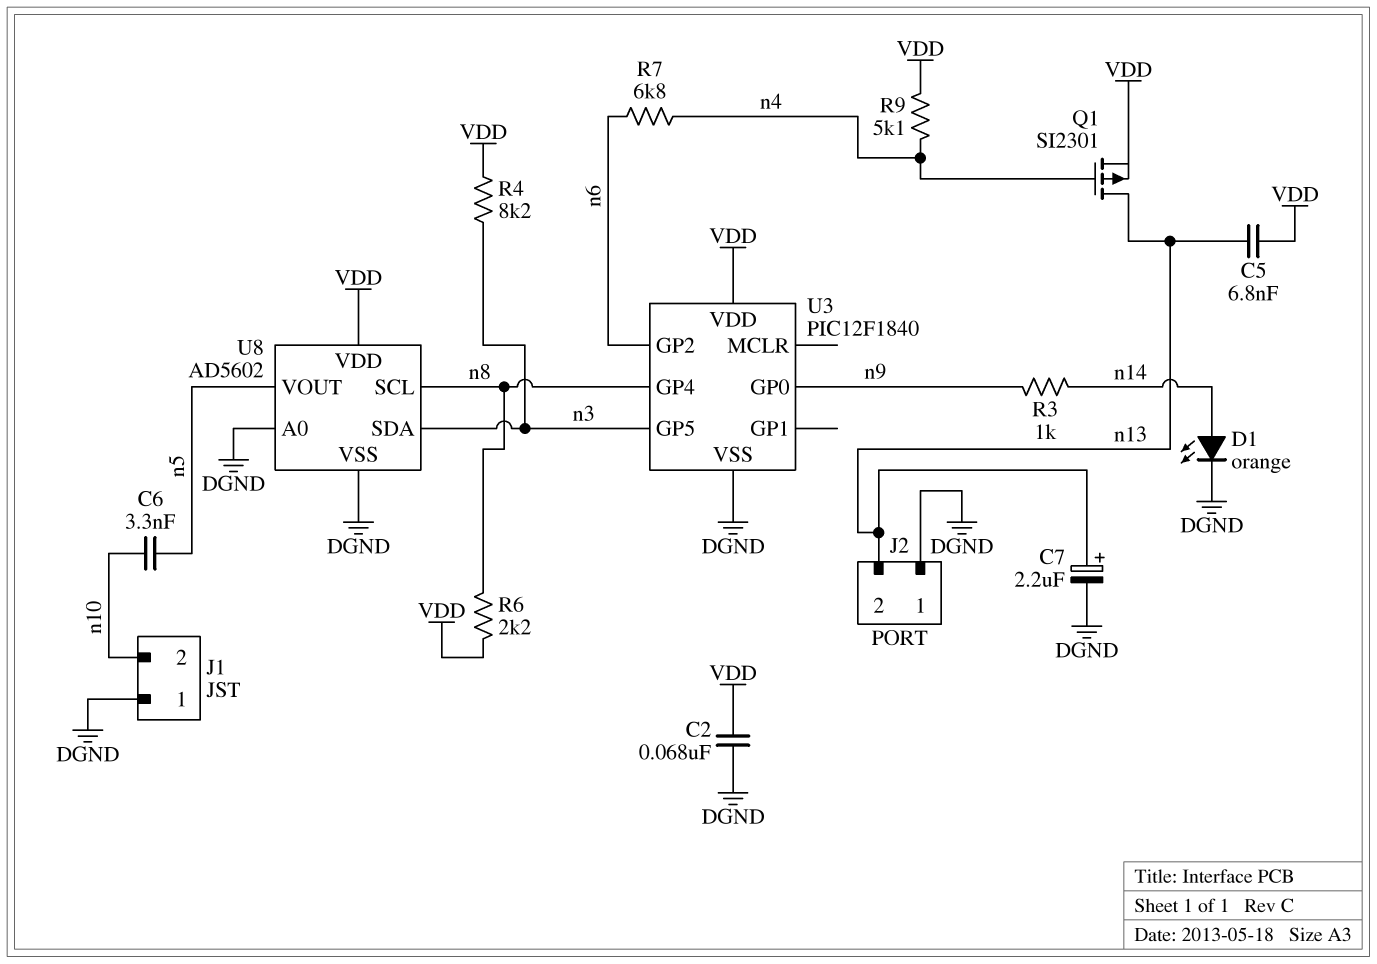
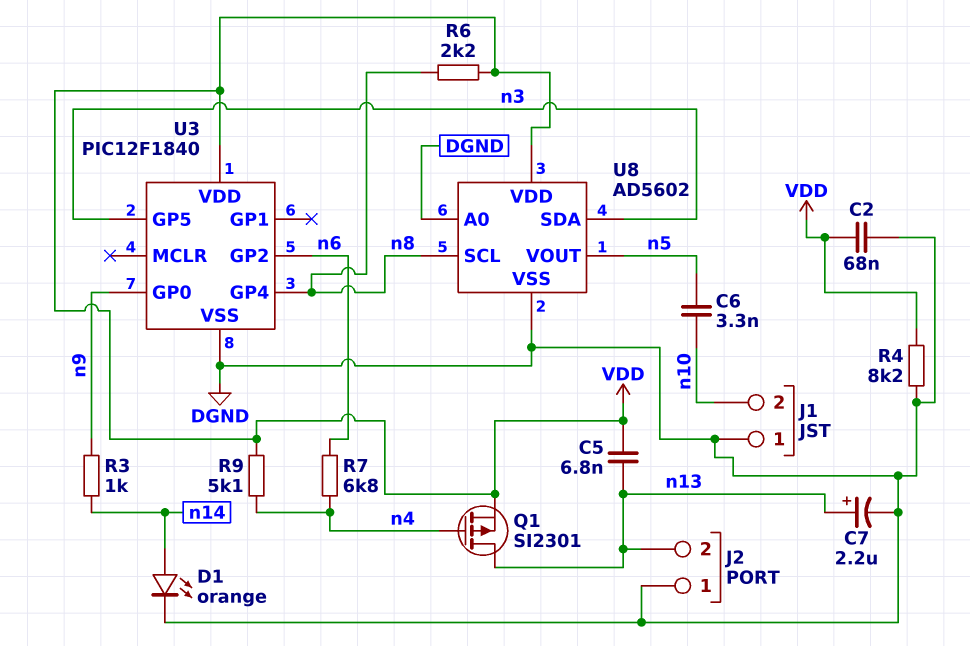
R4: 8.2k (VDD, n3) -> 8.2k (DGND, VDD)

